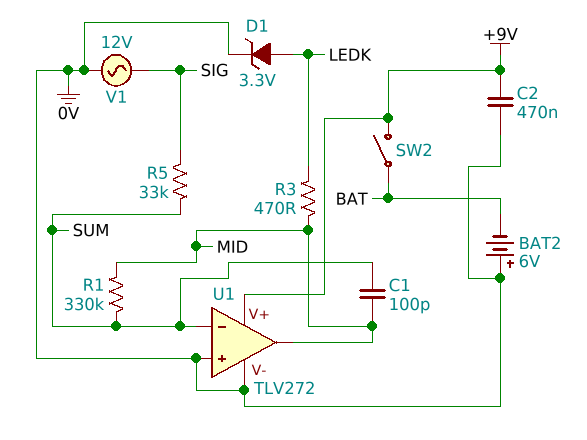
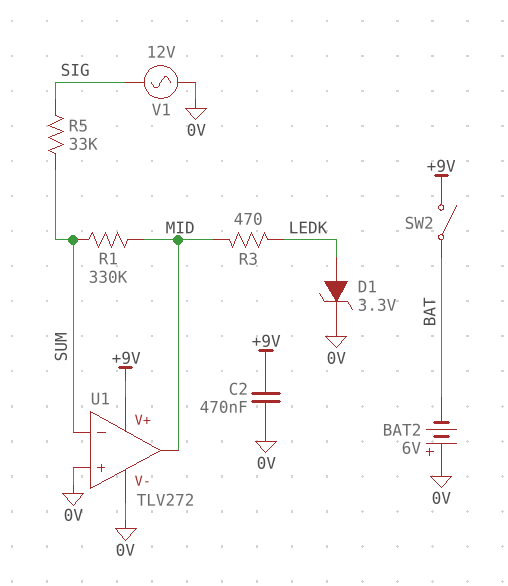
C1: 100pF (MID, SUM) -> none

